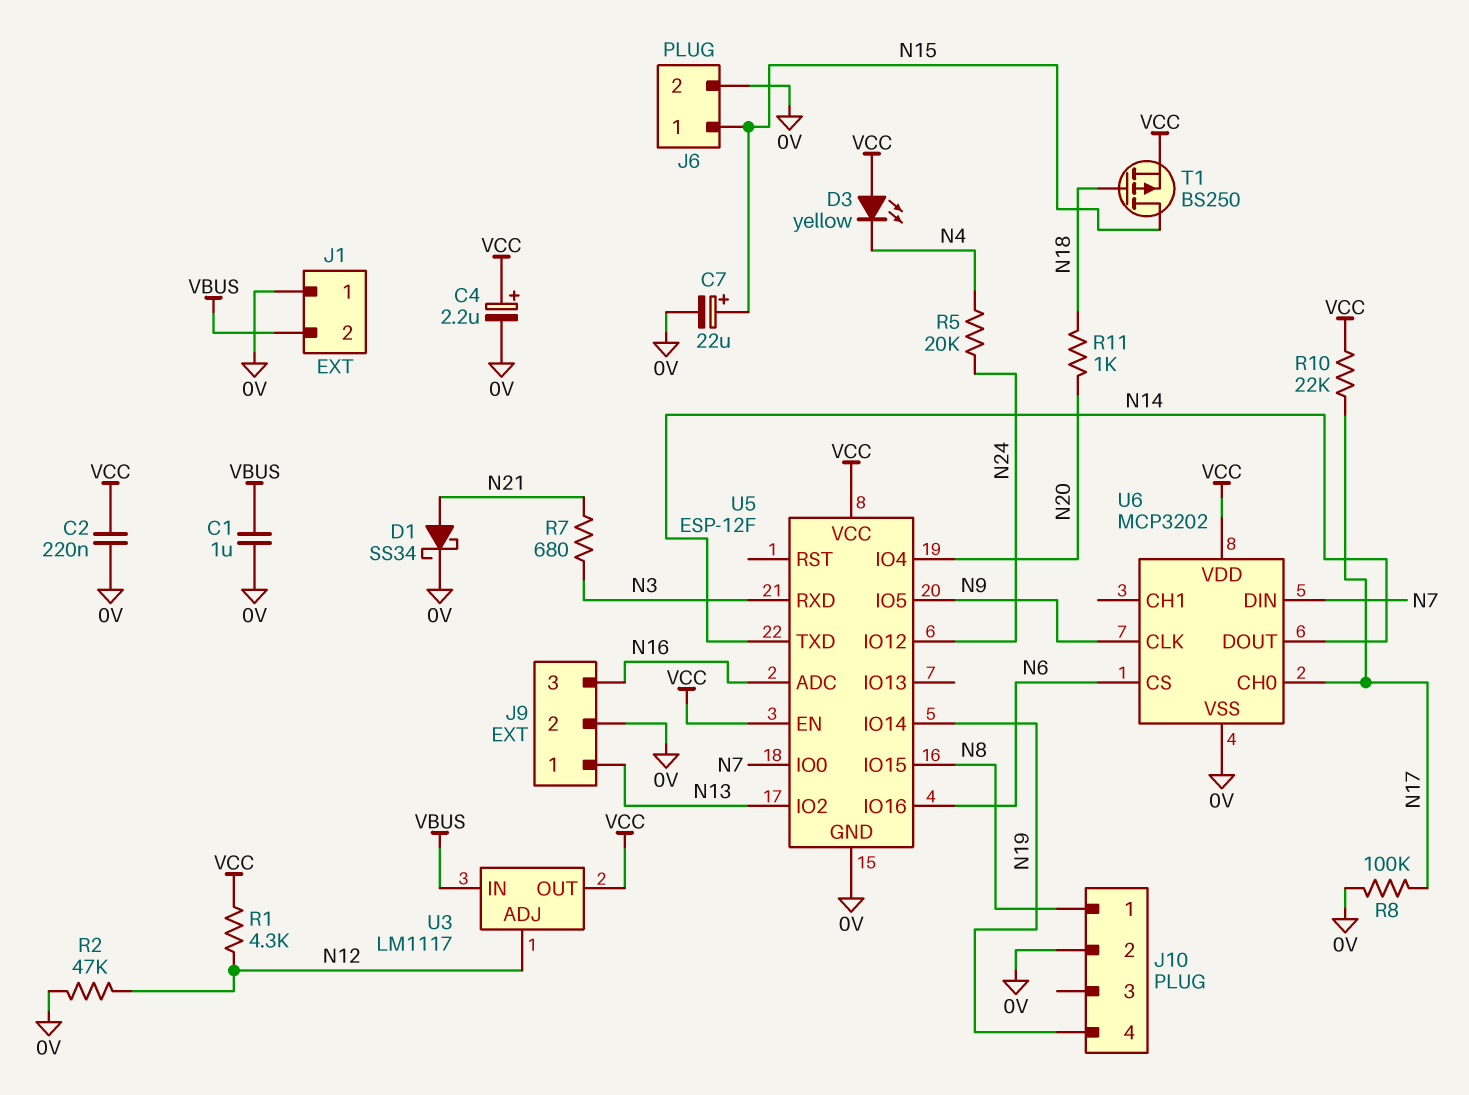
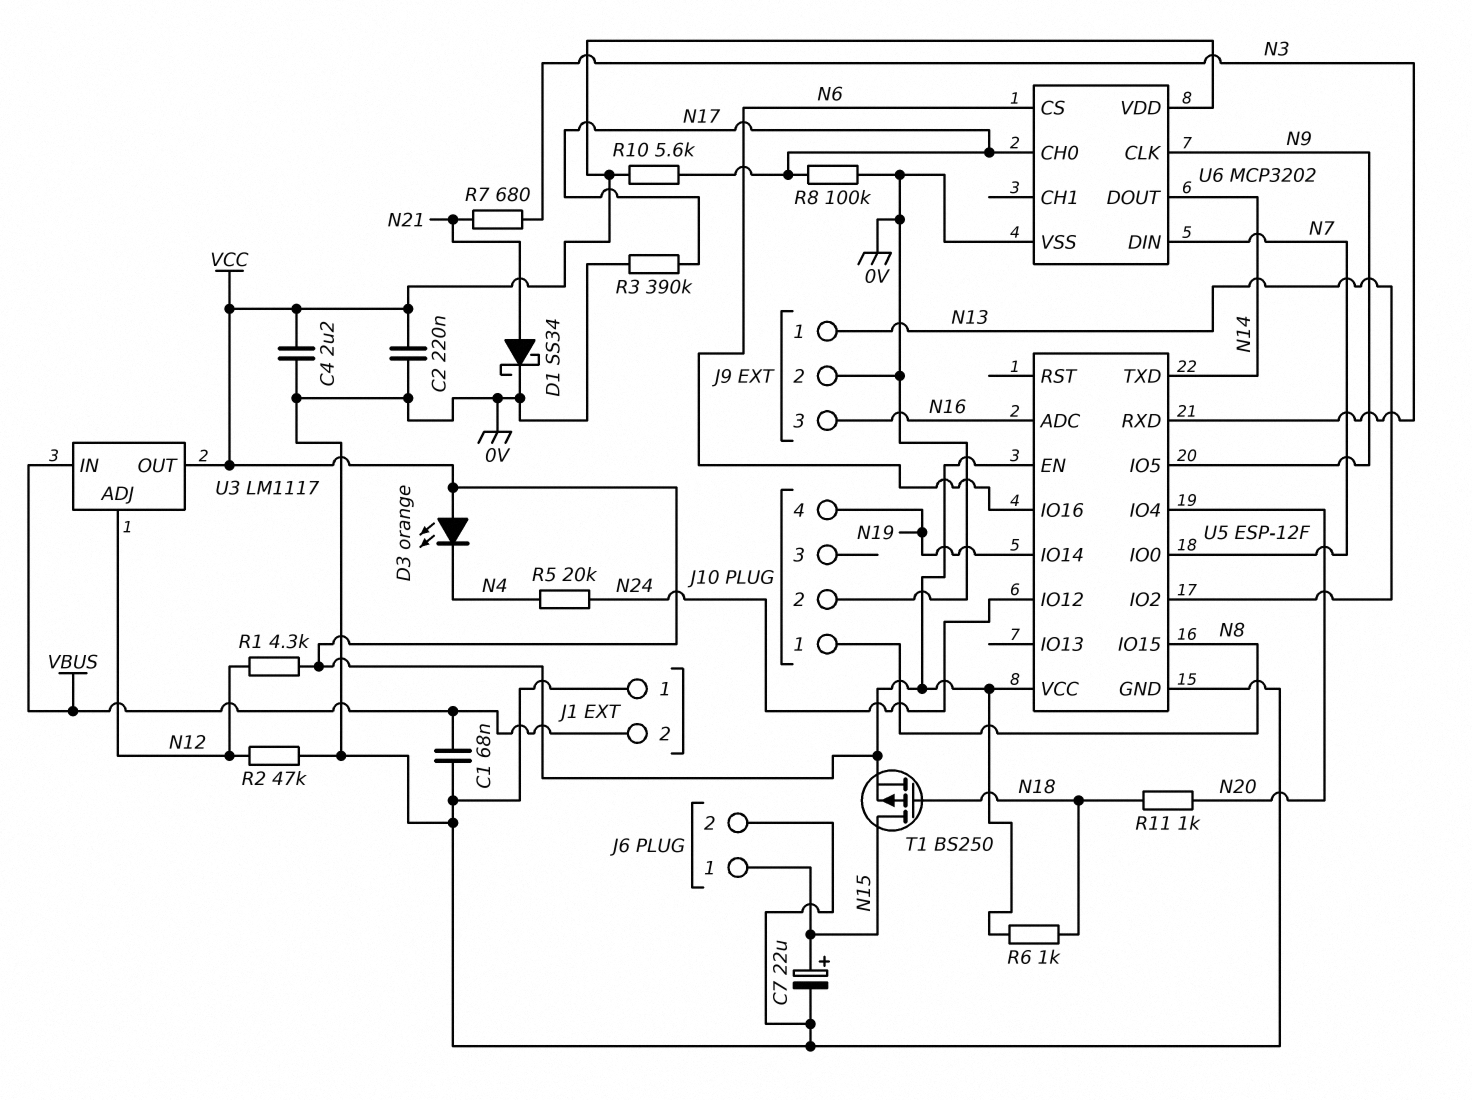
C1: 1uF (0V, VBUS) -> 68nF (0V, VBUS)
C4: 2.2uF (plus VCC, minus 0V) -> 2.2uF (0V, VCC)
D3: LED yellow (A VCC, K N4) -> LED orange (A VCC, K N4)
R3: none -> 390k (0V, N17)
R6: none -> 1k (N18, VCC)
R10: 22k (N17, VCC) -> 5.6k (N17, VCC)

